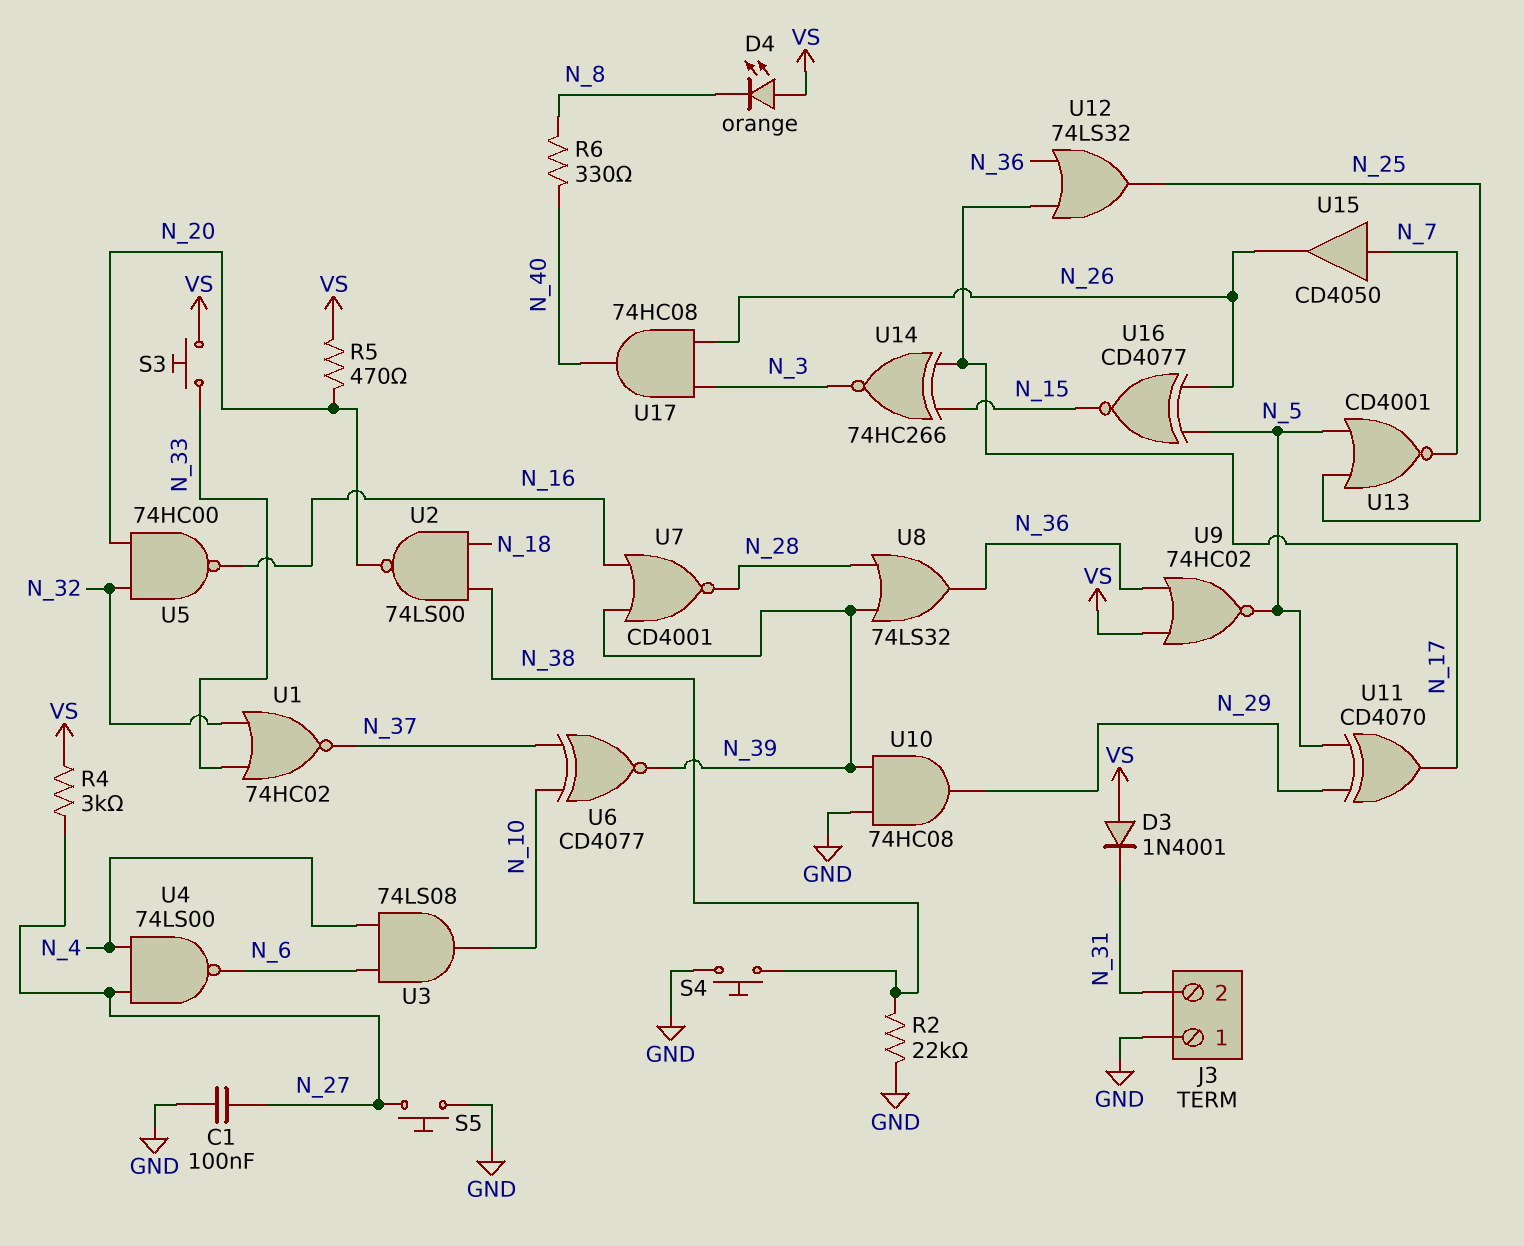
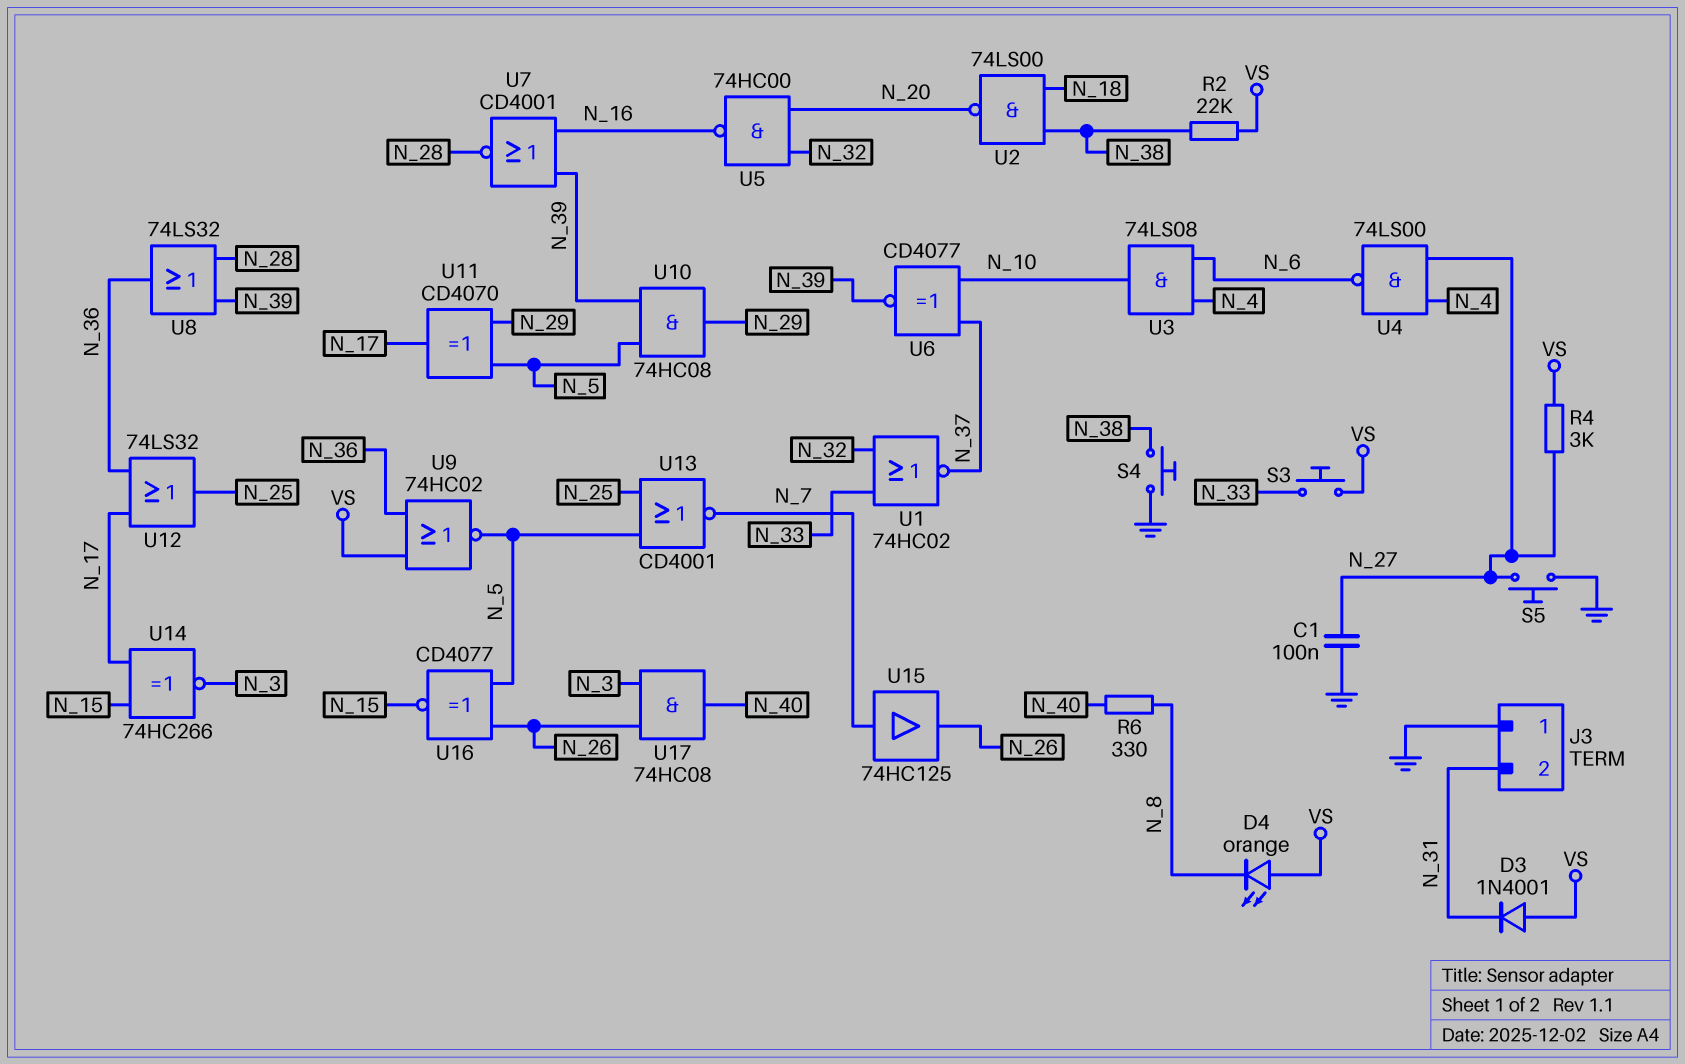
R2: 22k (GND, N_38) -> 22k (N_38, VS)
R5: 470 (N_20, VS) -> none
U10: AND 74HC08 (in GND, in N_39, out N_29) -> AND 74HC08 (in N_5, in N_39, out N_29)
U15: buffer CD4050 (in N_7, out N_26) -> buffer 74HC125 (in N_7, out N_26)

